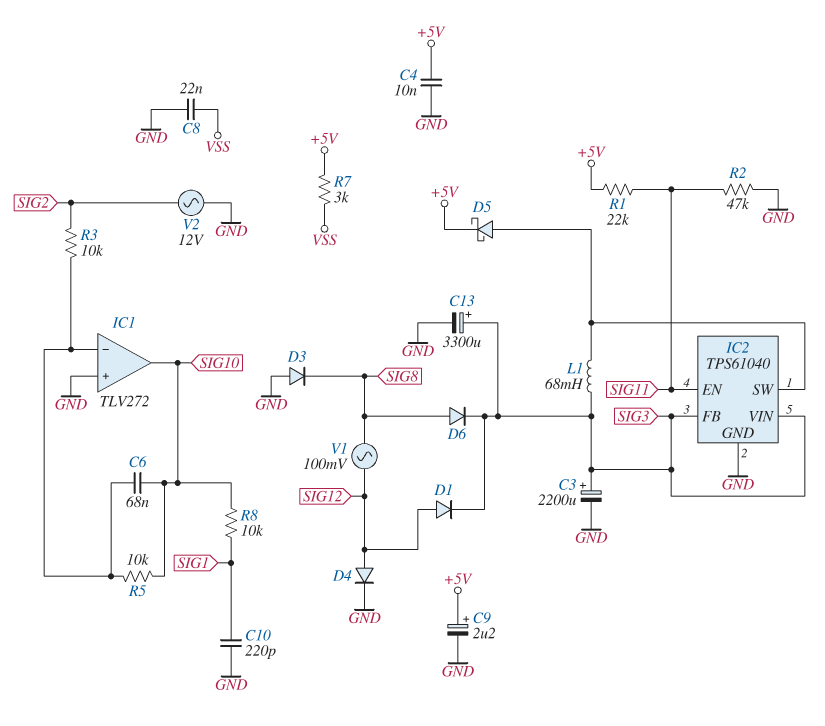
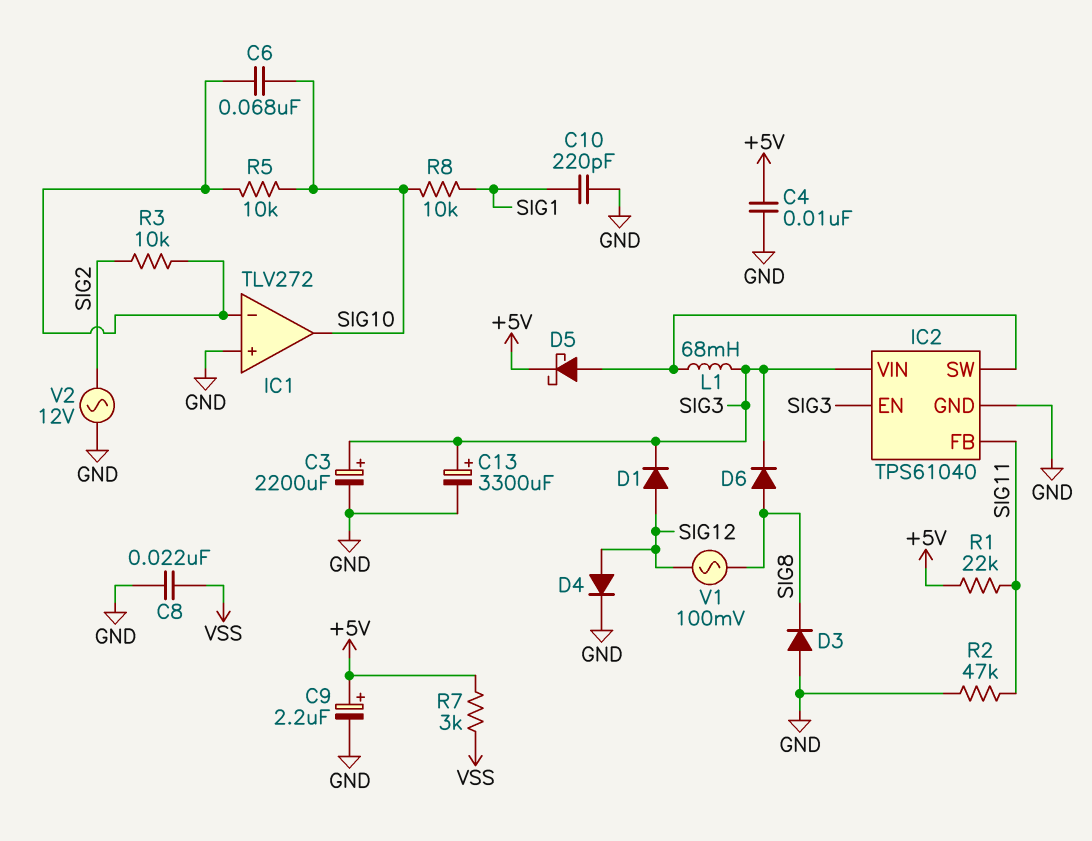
IC2 pin EN: SIG11 -> SIG3
IC2 pin FB: SIG3 -> SIG11

